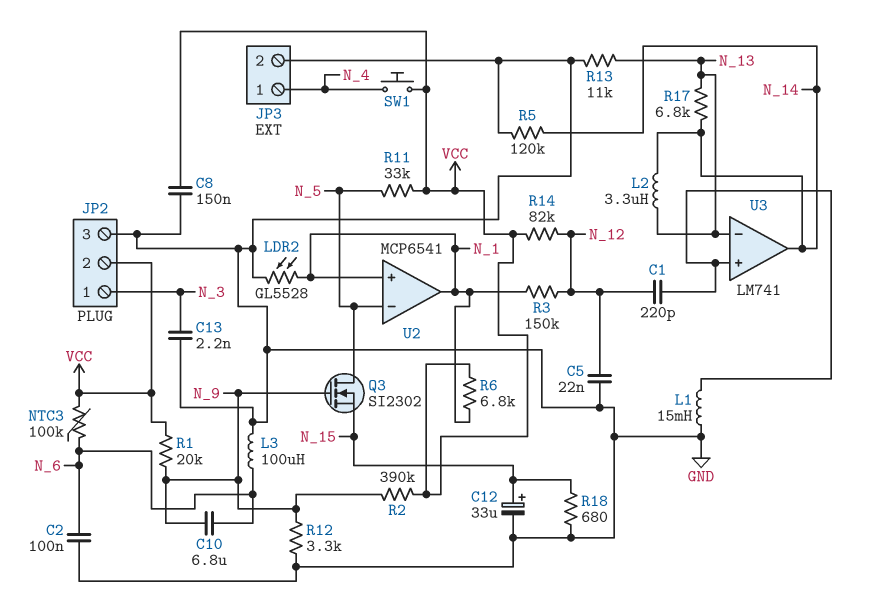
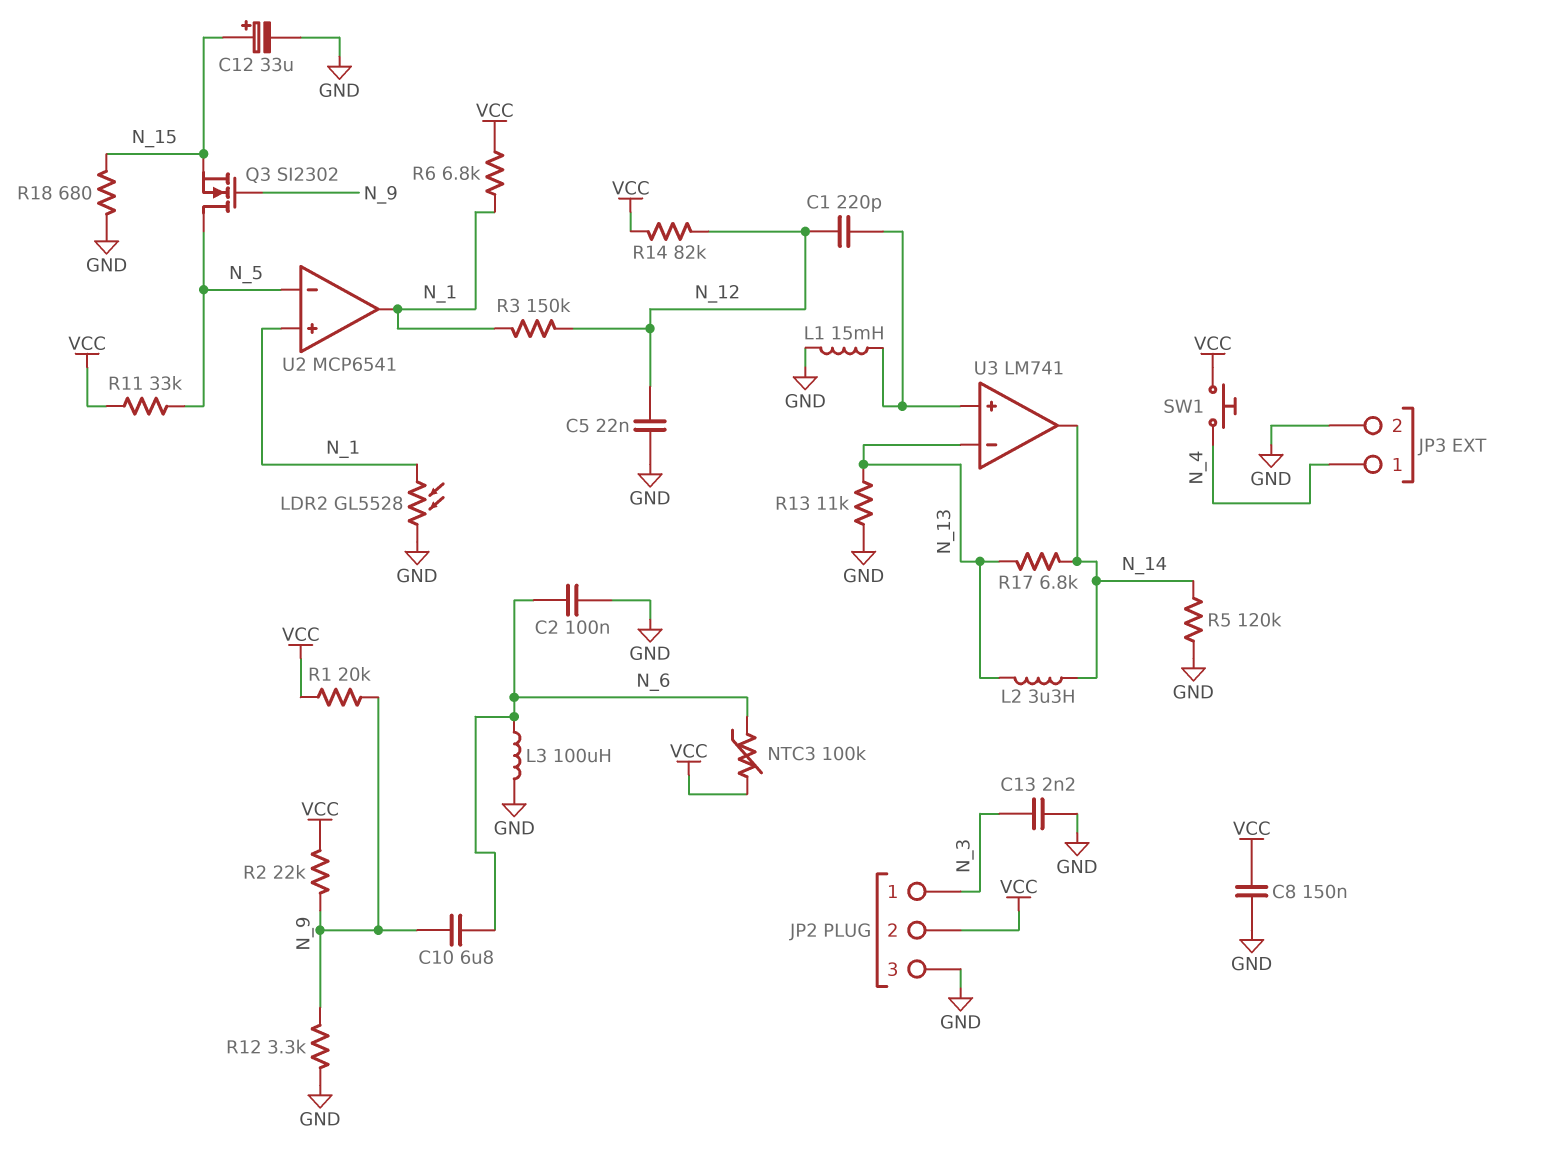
R2: 390k (N_9, VCC) -> 22k (N_9, VCC)

